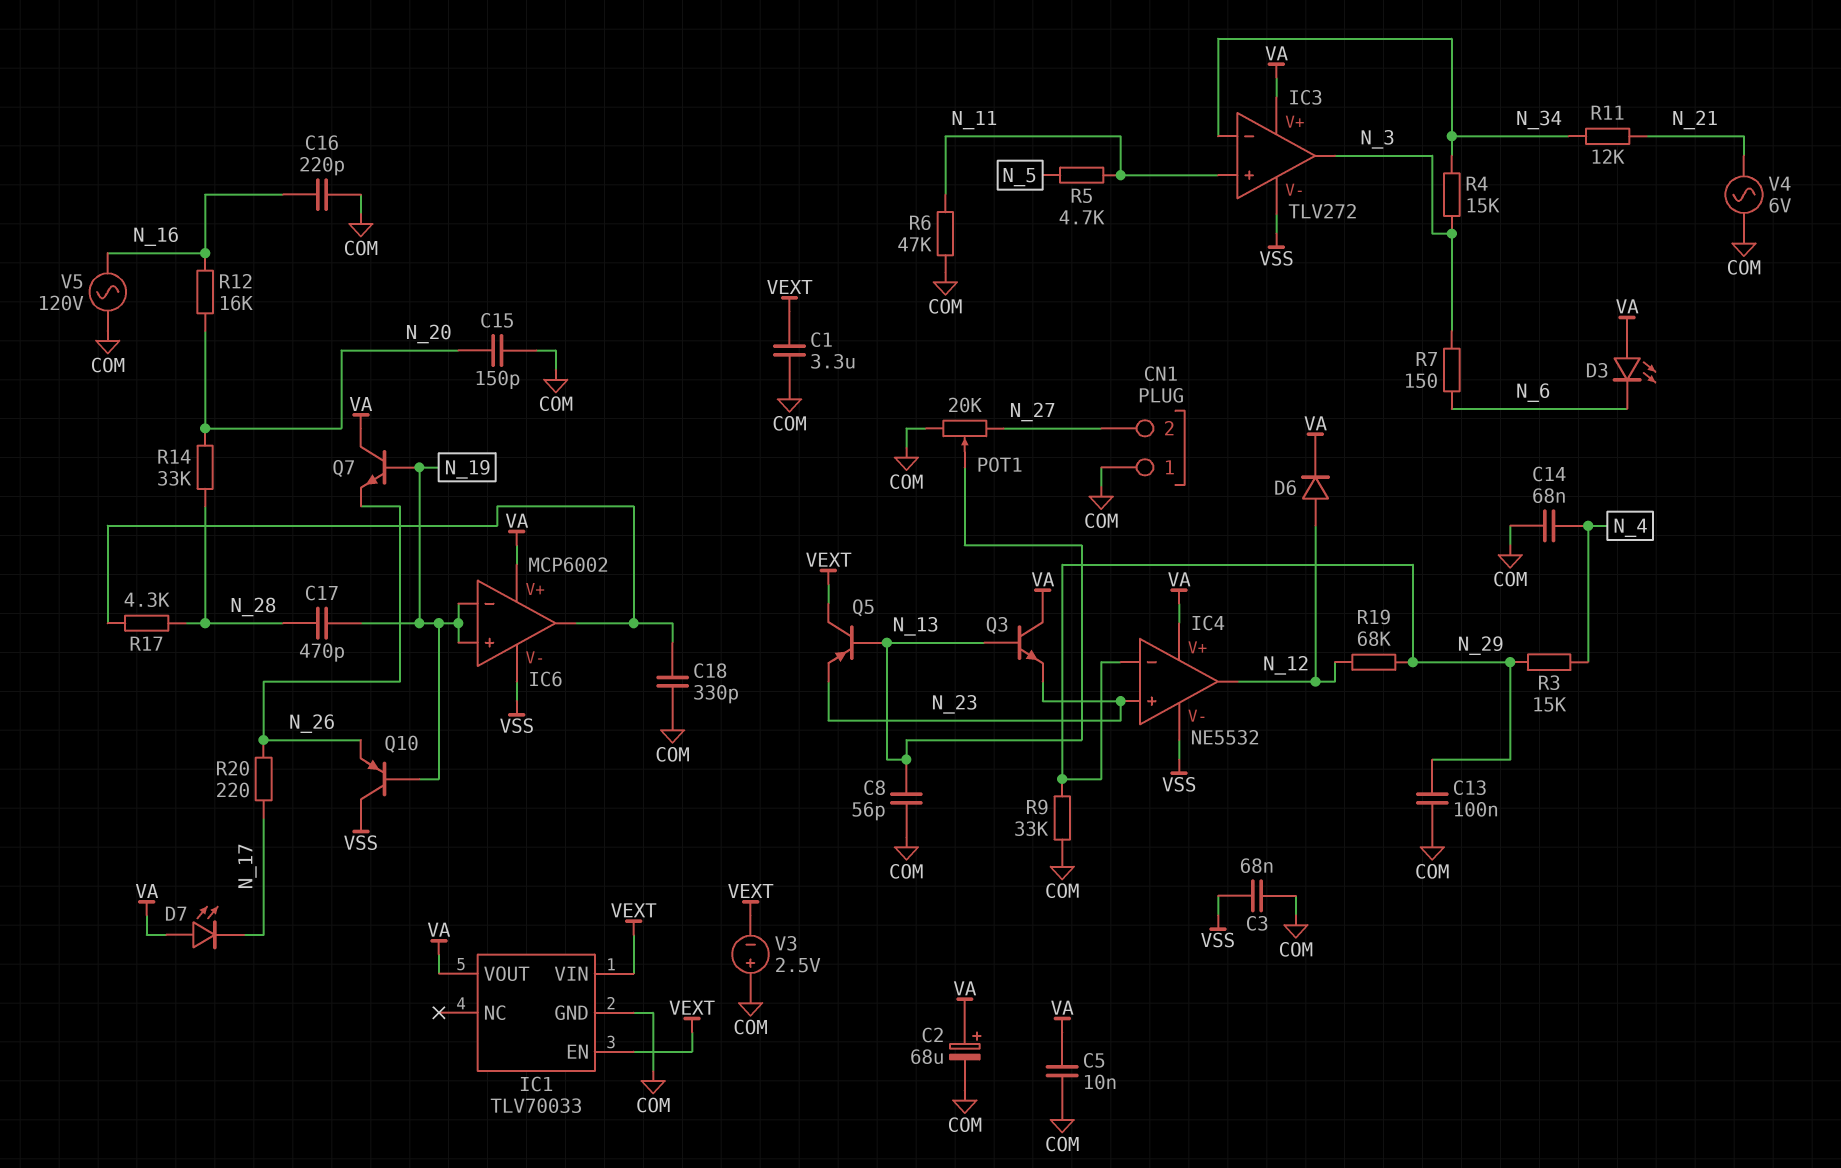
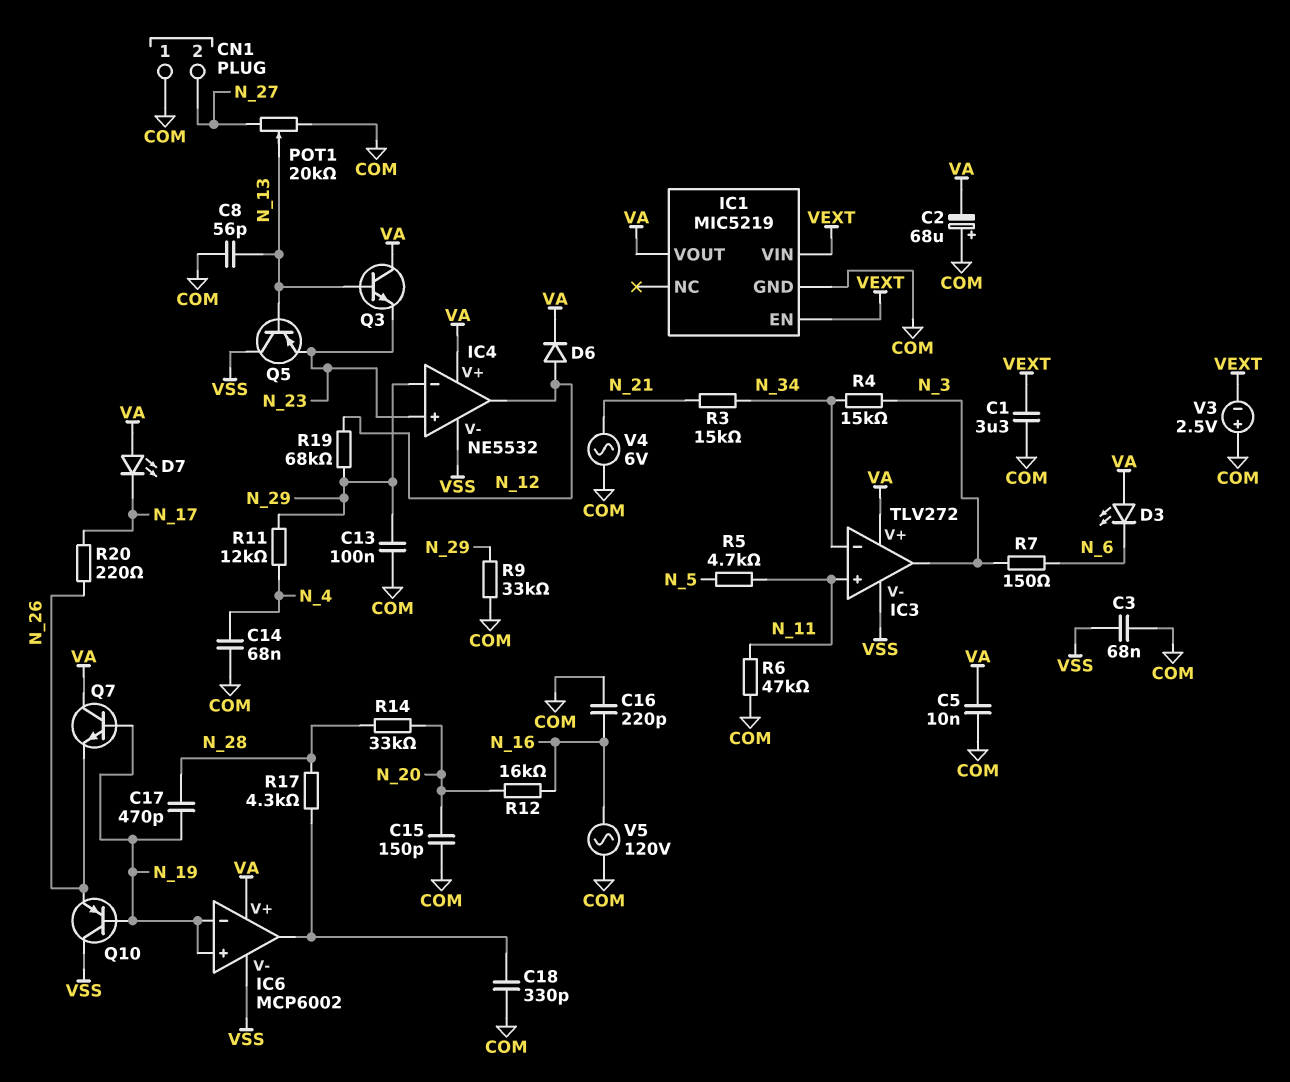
C2: 68uF (plus VA, minus COM) -> 68uF (plus COM, minus VA)
IC1: TLV70033 -> MIC5219
Q5: PNP (B N_13, C VEXT, E N_23) -> PNP (B N_13, C VSS, E N_23)
R3: 15k (N_4, N_29) -> 15k (N_21, N_34)
R11: 12k (N_21, N_34) -> 12k (N_4, N_29)

